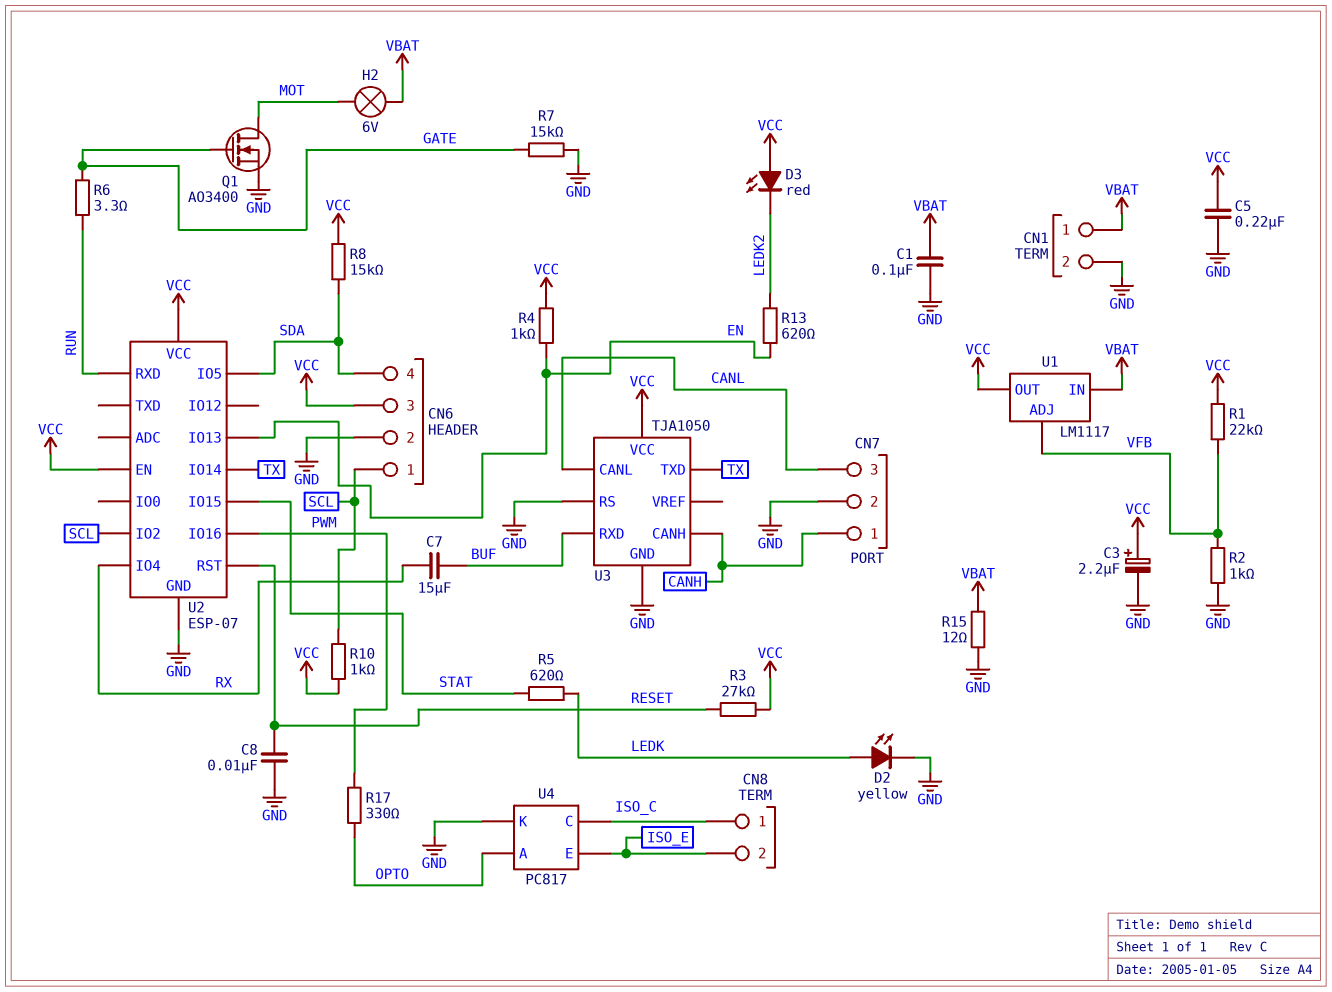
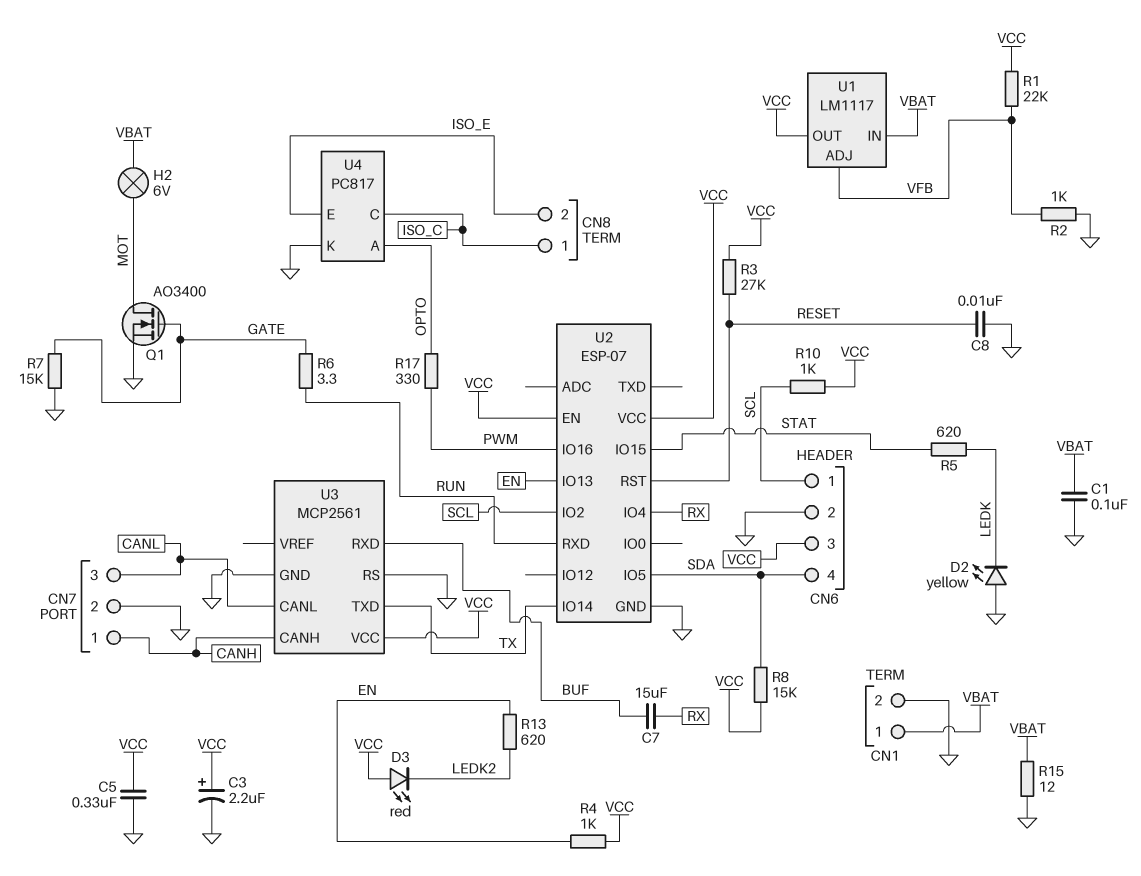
C5: 220nF (GND, VCC) -> 330nF (GND, VCC)
D2: LED yellow (A LEDK, K GND) -> LED yellow (A GND, K LEDK)
U3: TJA1050 -> MCP2561

